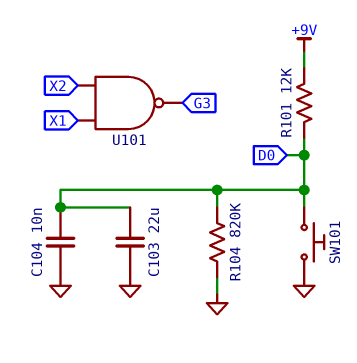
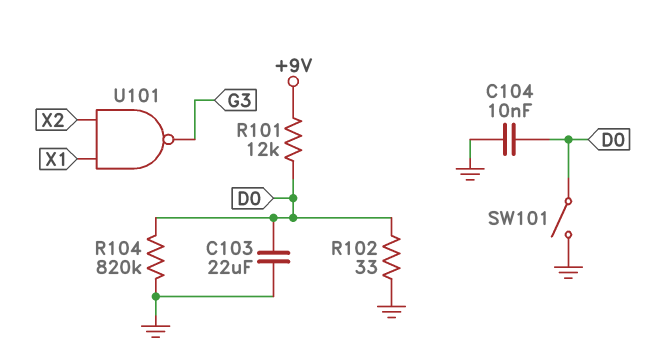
R102: none -> 33 (D0, GND)
SW101: button (D0, GND) -> switch (D0, GND)

